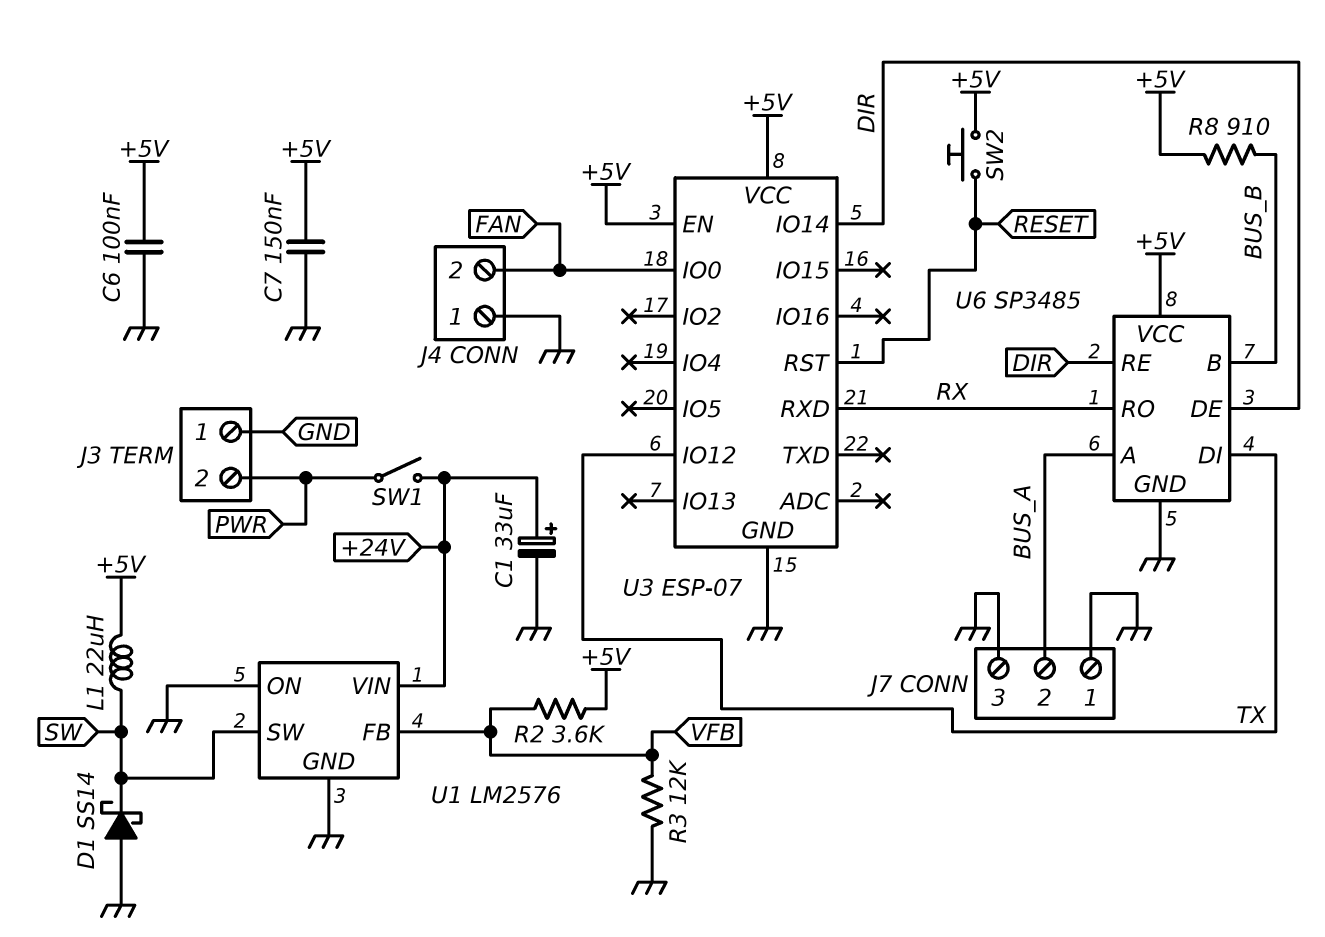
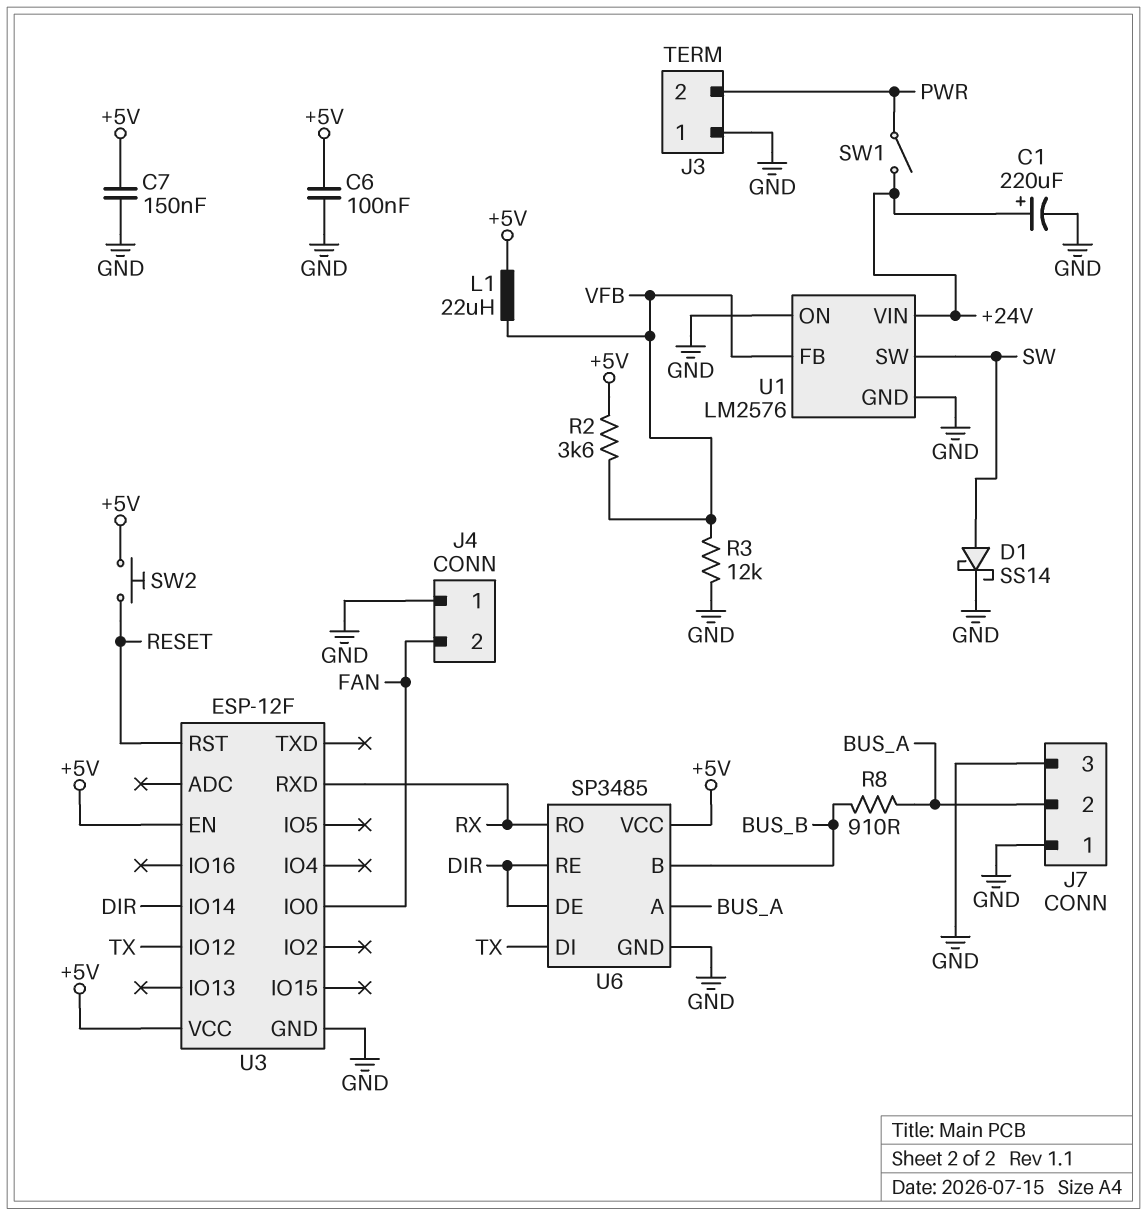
C1: 33uF (plus +24V, minus GND) -> 220uF (plus +24V, minus GND)
D1: schottky SS14 (A GND, K SW) -> schottky SS14 (A SW, K GND)
L1: 22uH (+5V, SW) -> 22uH (+5V, VFB)
R8: 910 (+5V, BUS_B) -> 910 (BUS_A, BUS_B)
U3: ESP-07 -> ESP-12F

